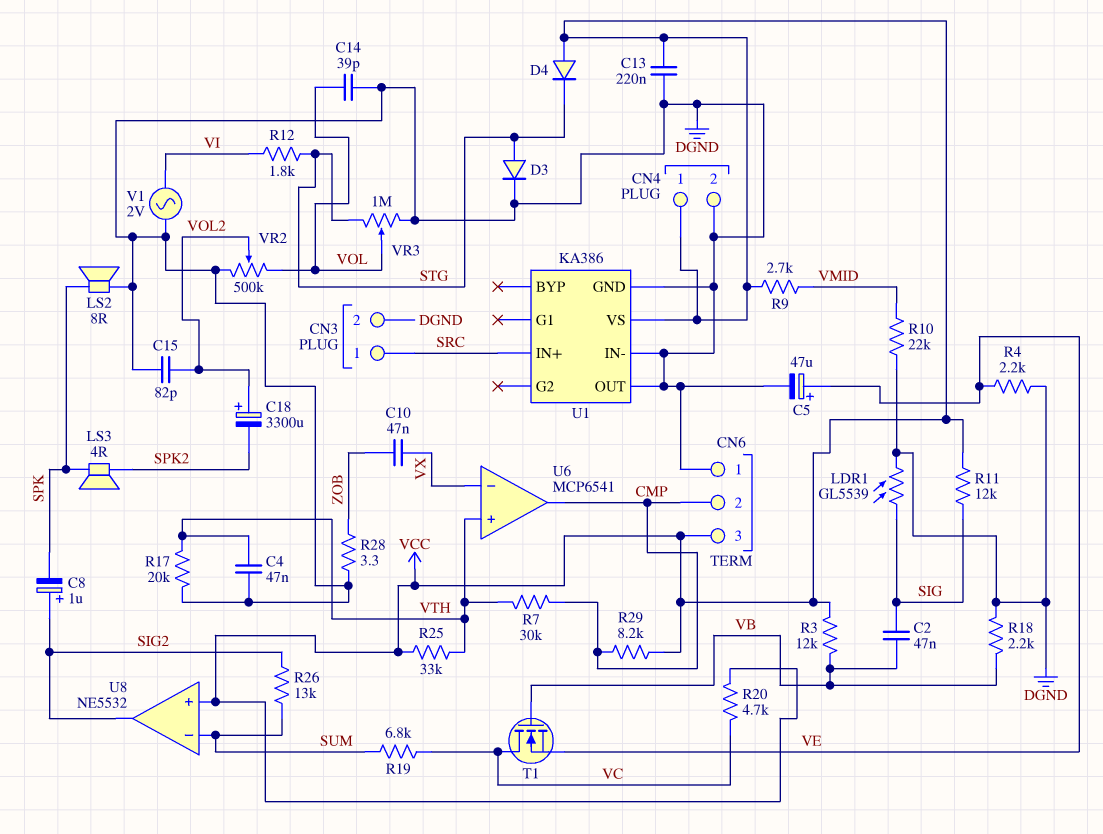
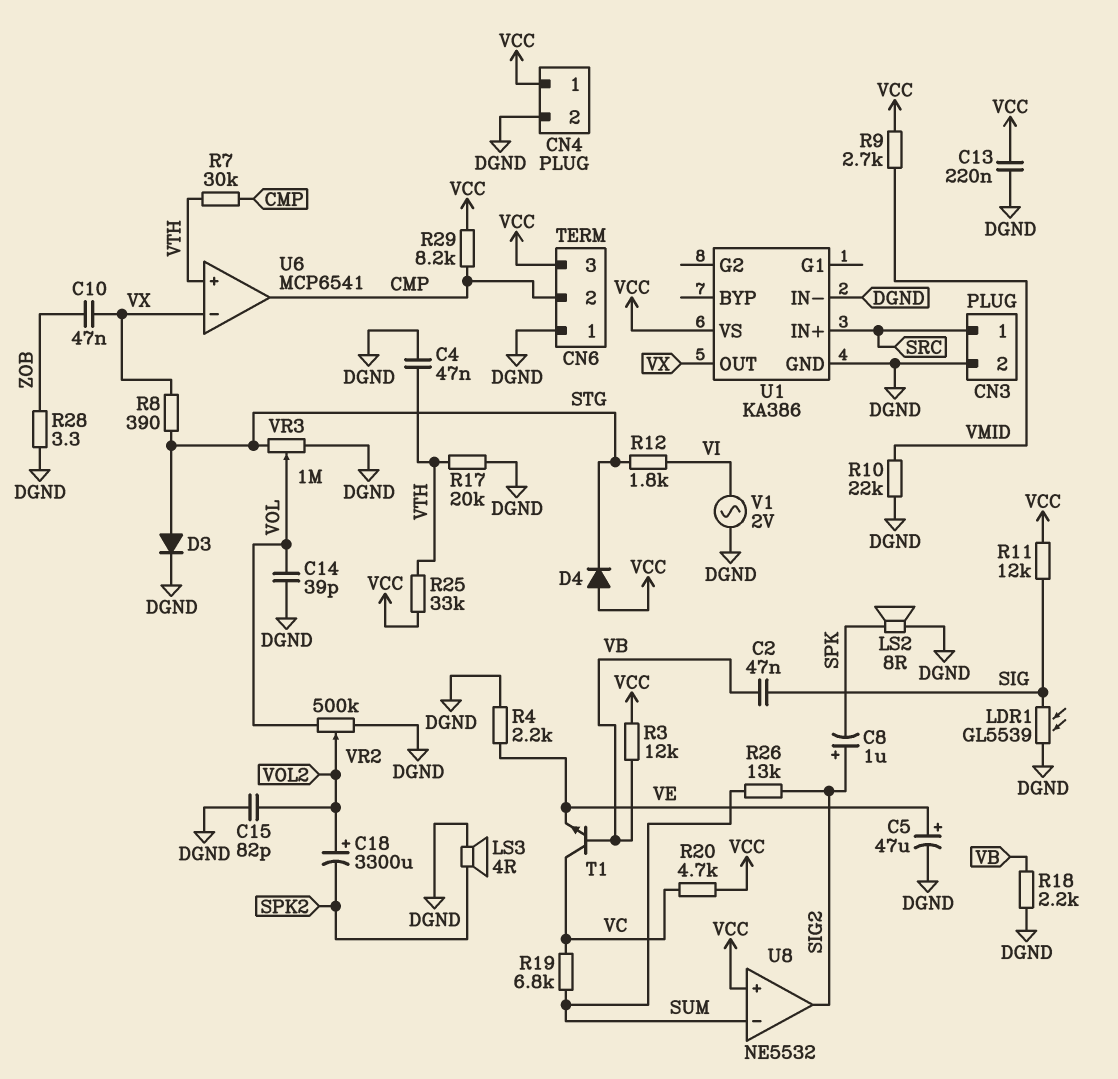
LS3: speaker 4R (SPK, SPK2) -> speaker 4R (DGND, SPK2)
R8: none -> 390 (STG, VX)
T1: NMOS (G VB, D VC, S VE) -> NPN (B VB, C VC, E VE)
U1 pin OUT: DGND -> VX

